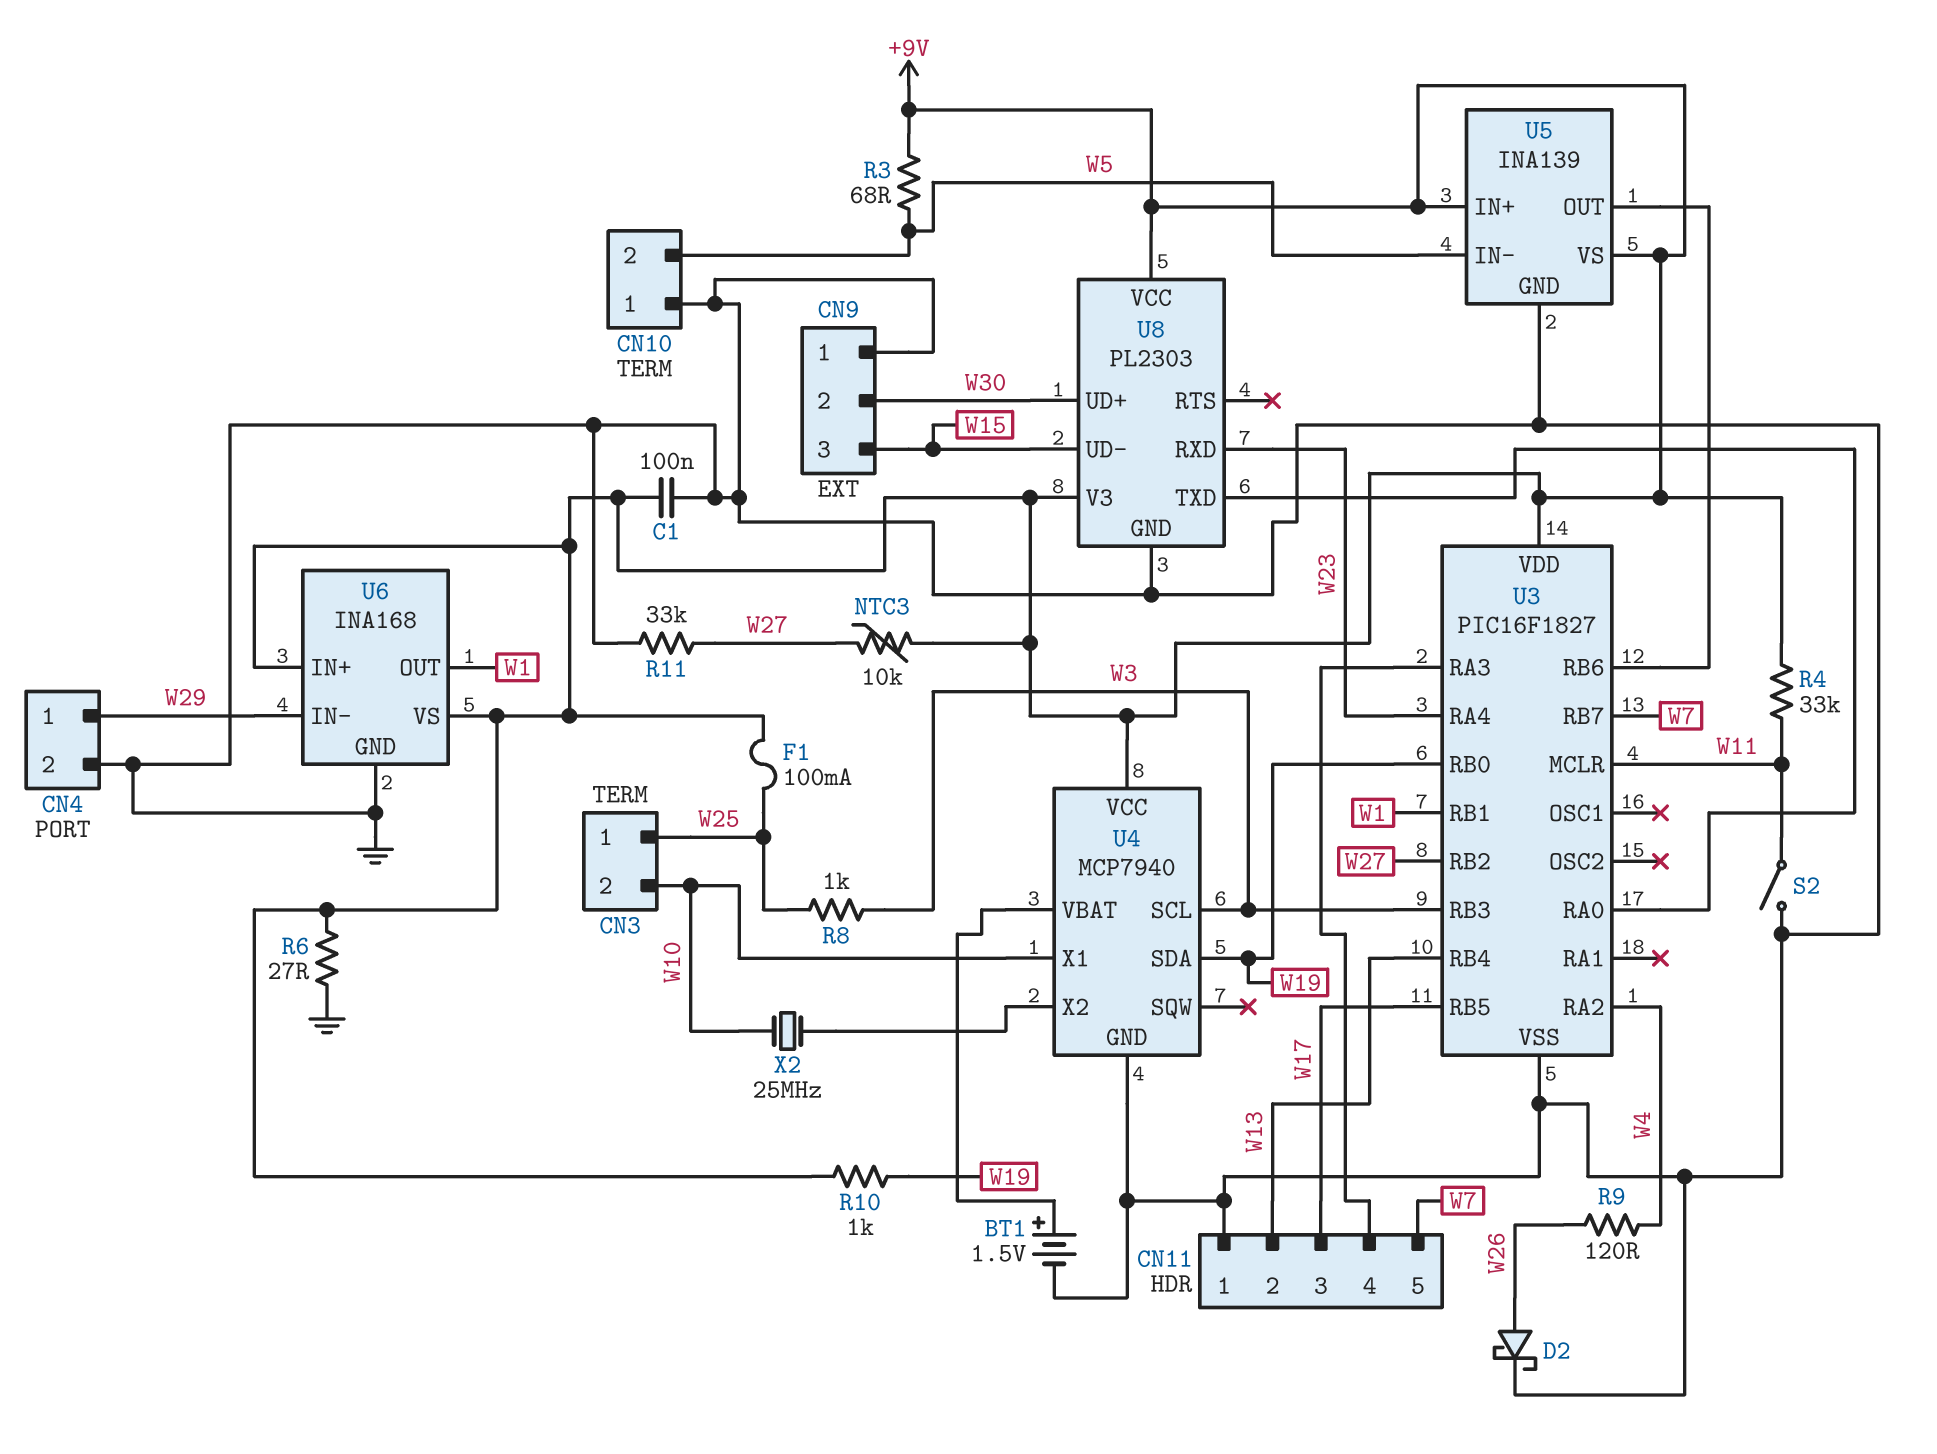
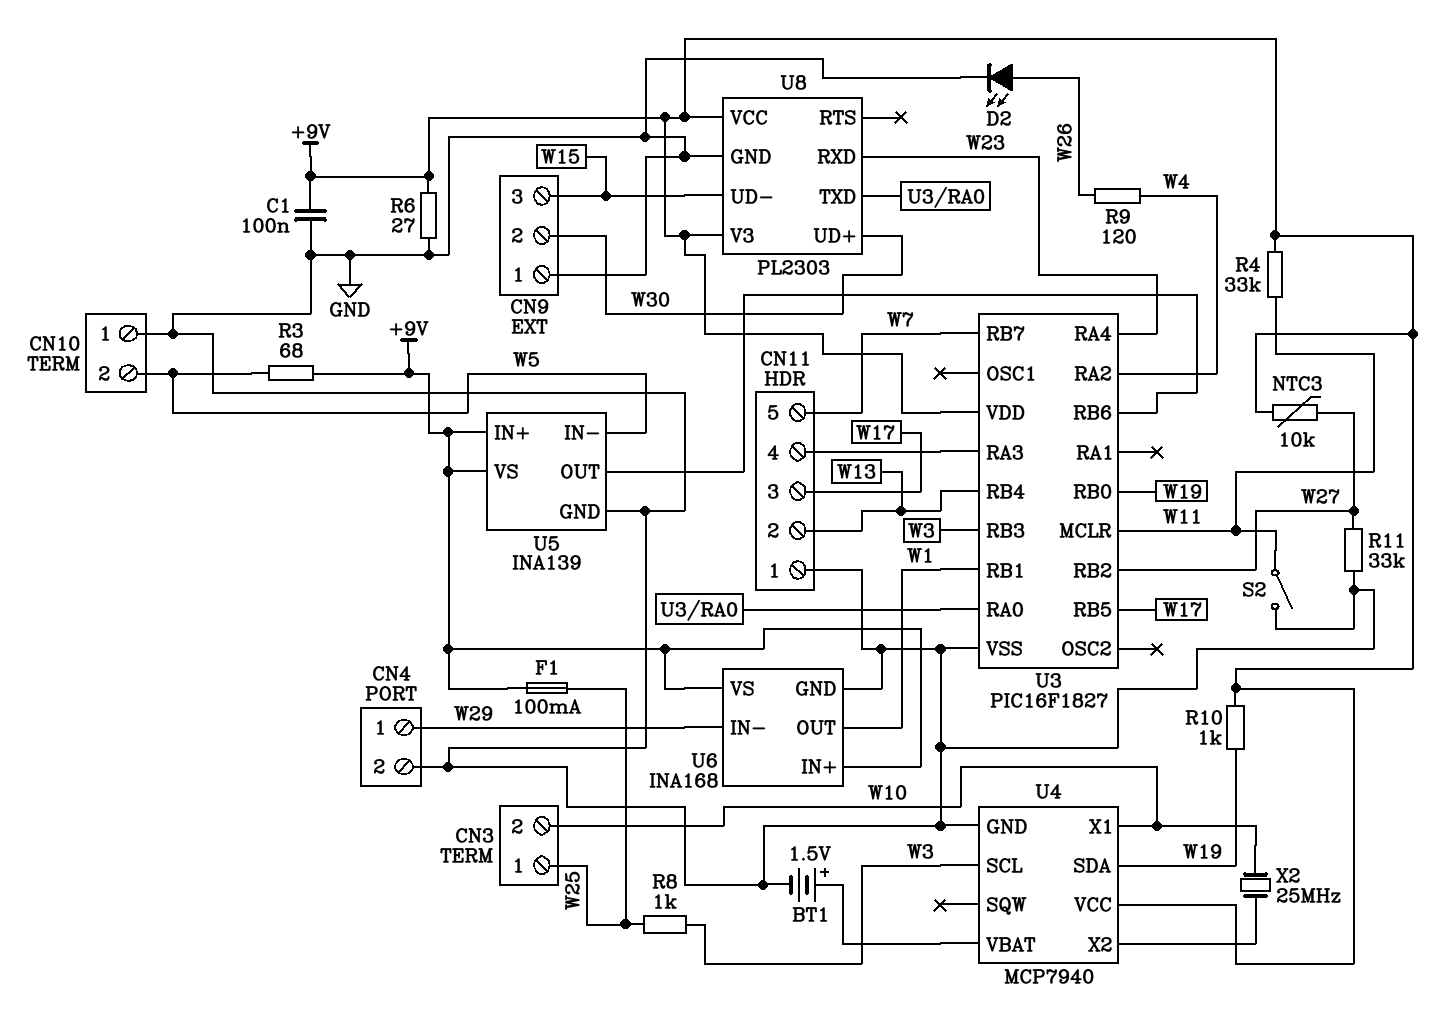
D2: schottky (A W26, K GND) -> LED (A W26, K GND)

